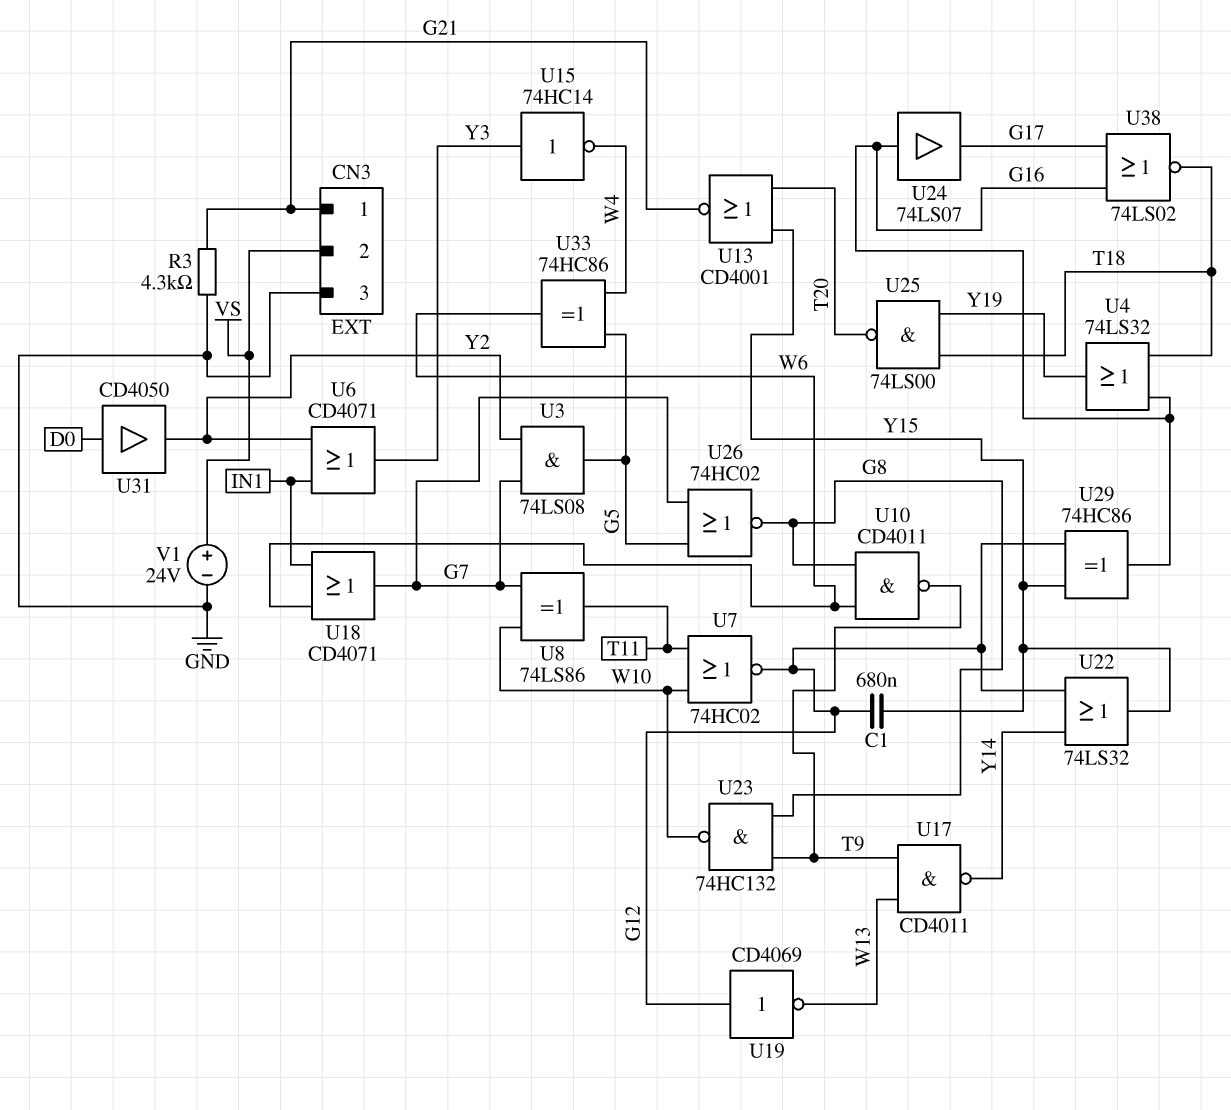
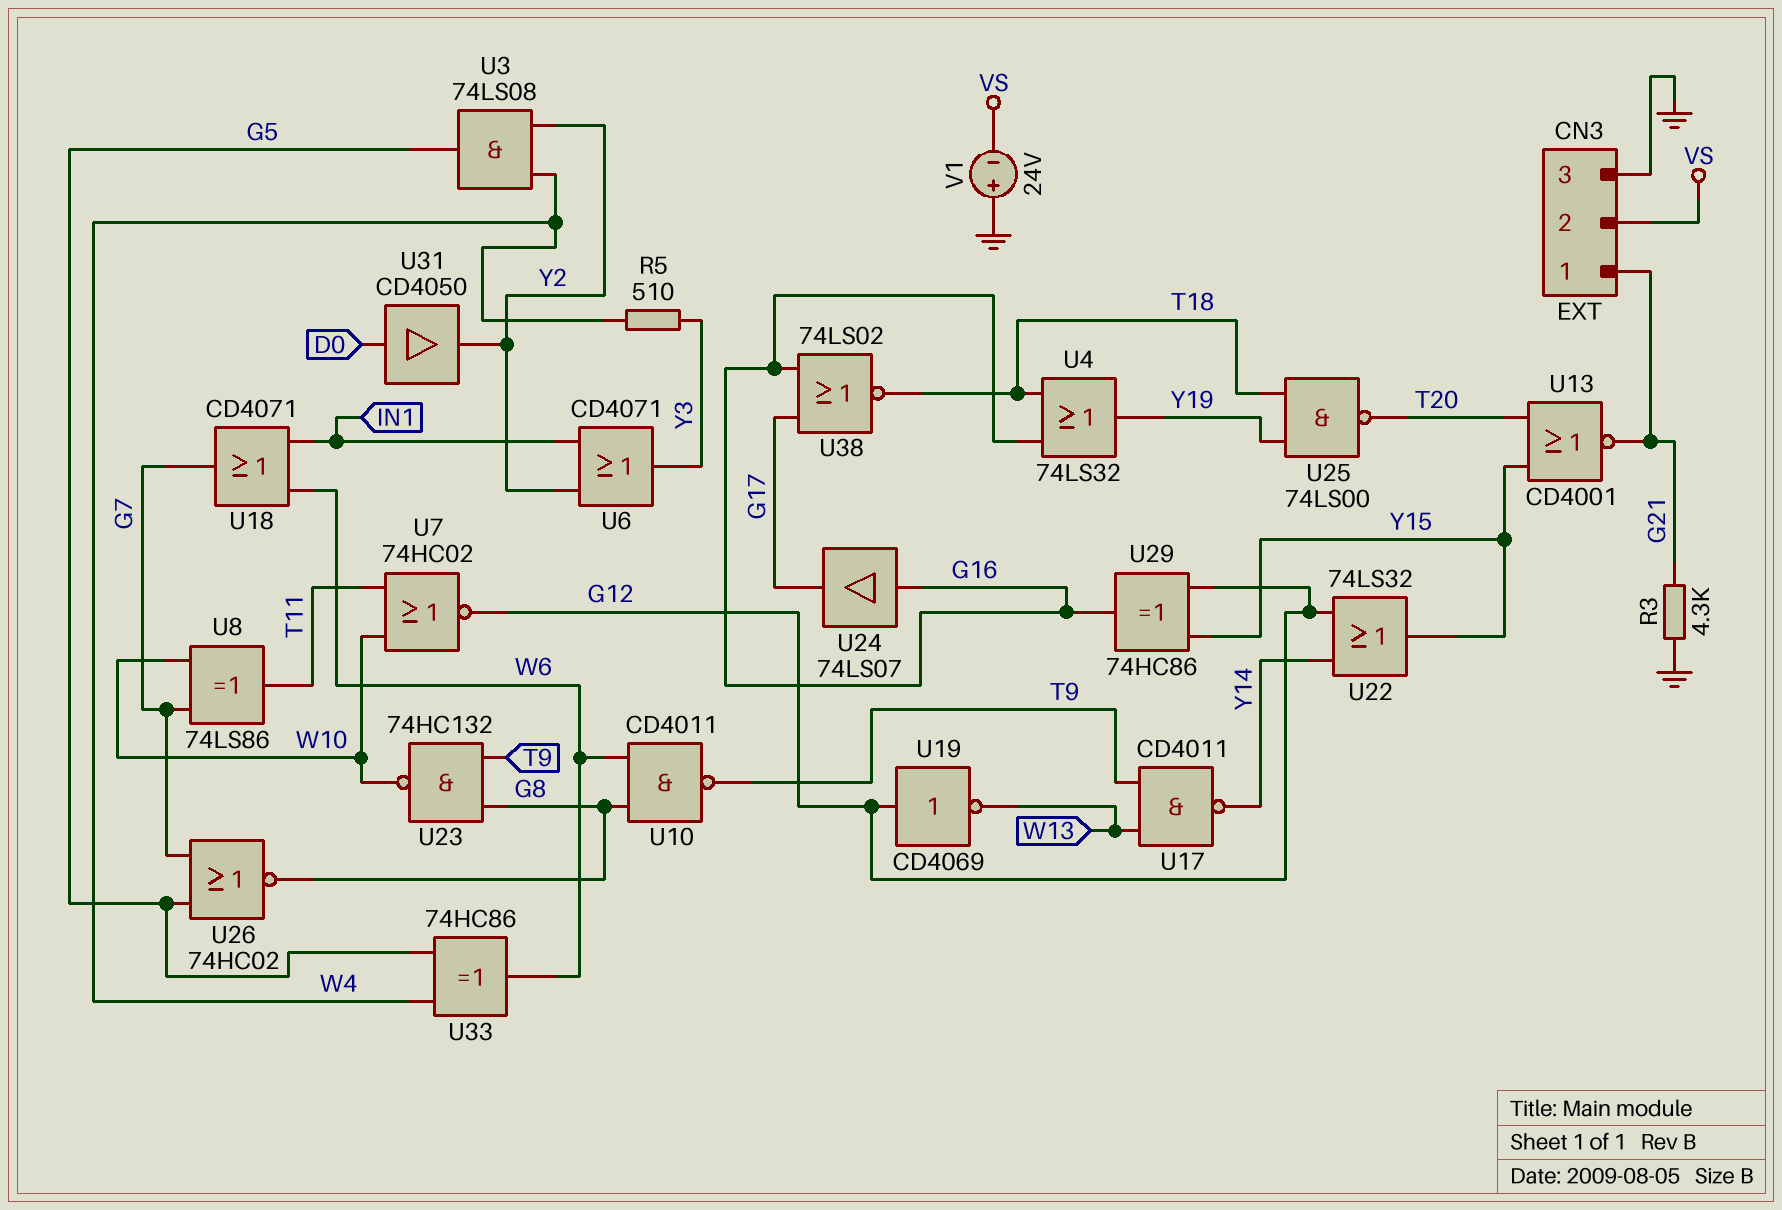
C1: 680nF (G12, Y15) -> none
R5: none -> 510 (W4, Y3)
U3: AND 74LS08 (in G7, in Y2, out G5) -> AND 74LS08 (in W4, in Y2, out G5)
U15: NOT 74HC14 (in Y3, out W4) -> none
V1: 24V (plus VS, minus GND) -> 24V (plus GND, minus VS)

